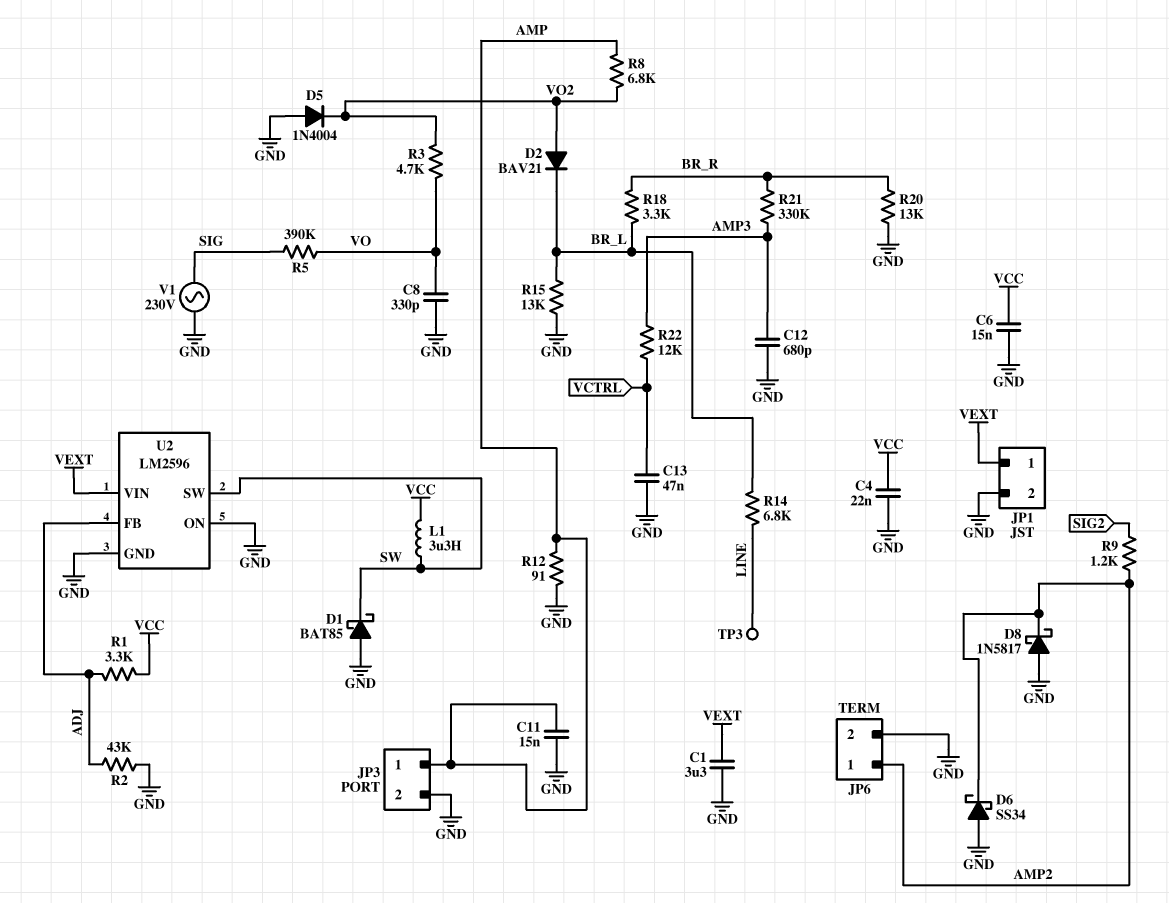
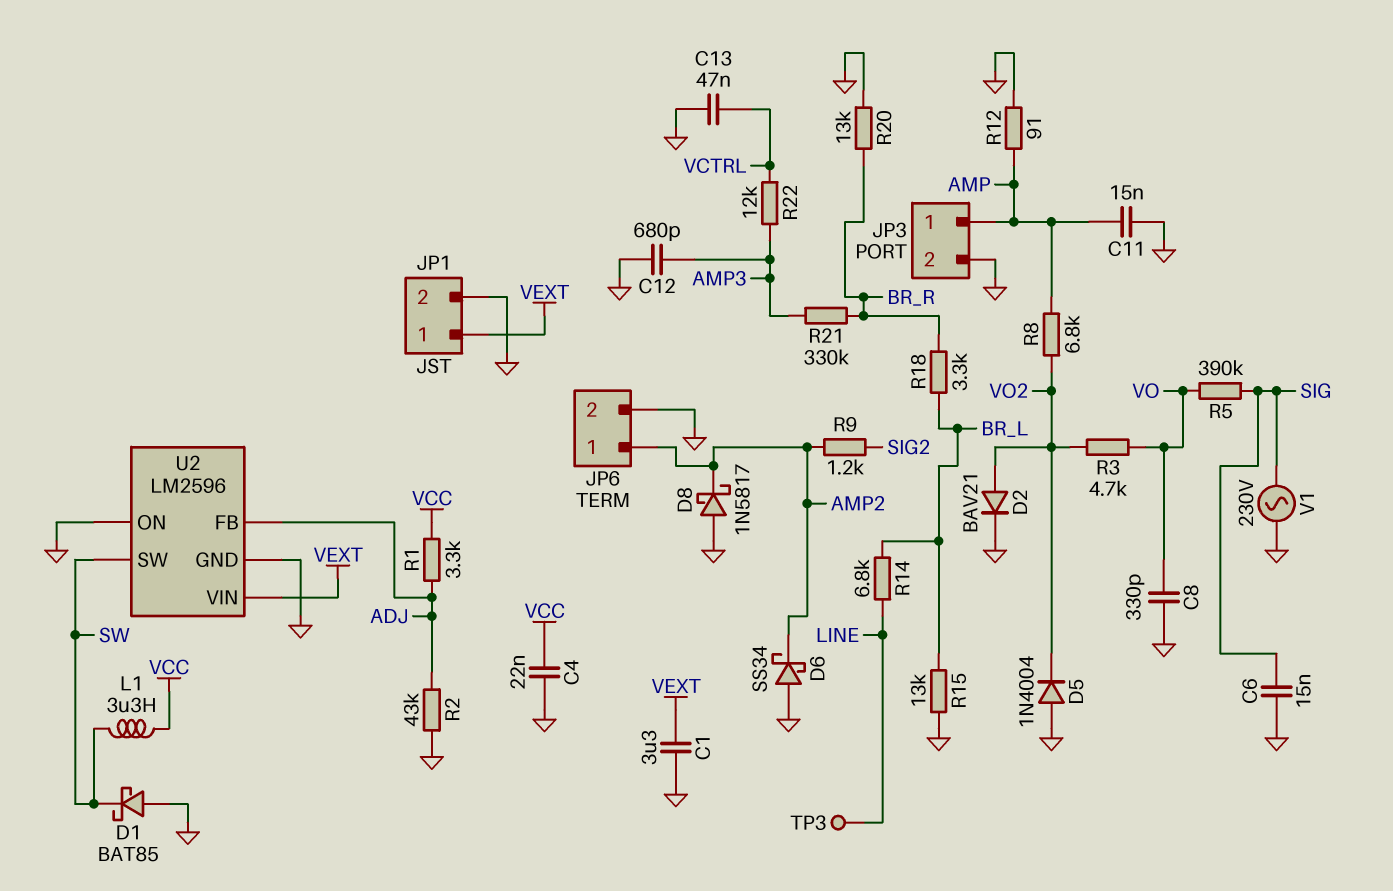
C6: 15nF (GND, VCC) -> 15nF (GND, SIG)
D2: diode BAV21 (A VO2, K BR_L) -> diode BAV21 (A VO2, K GND)

